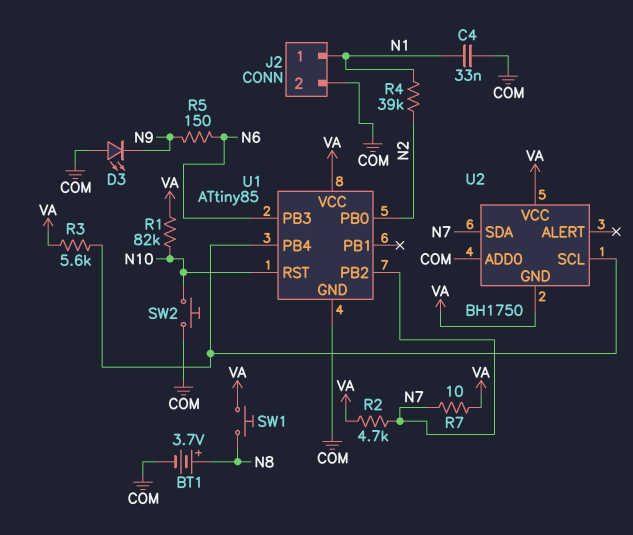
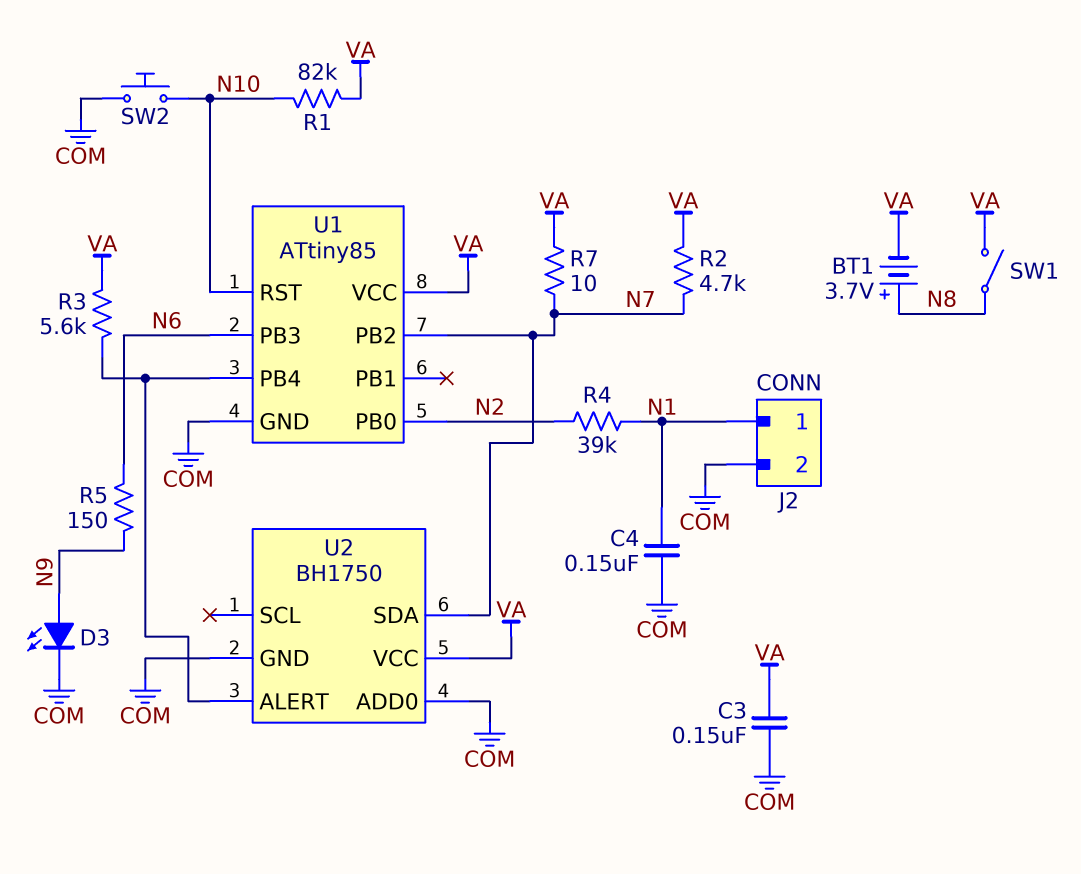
BT1: 3.7V (plus N8, minus COM) -> 3.7V (plus N8, minus VA)
C3: none -> 150nF (COM, VA)
C4: 33nF (COM, N1) -> 150nF (COM, N1)
D3: LED (A COM, K N9) -> LED (A N9, K COM)
SW1: button (N8, VA) -> switch (N8, VA)
U2 pin ALERT: none -> U1/PB4
U2 pin GND: VA -> COM
U2 pin SCL: U1/PB4 -> none

